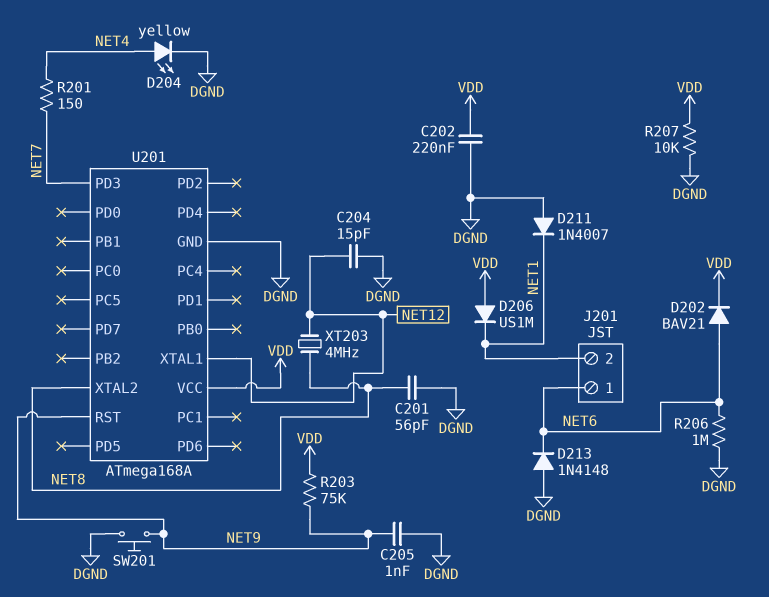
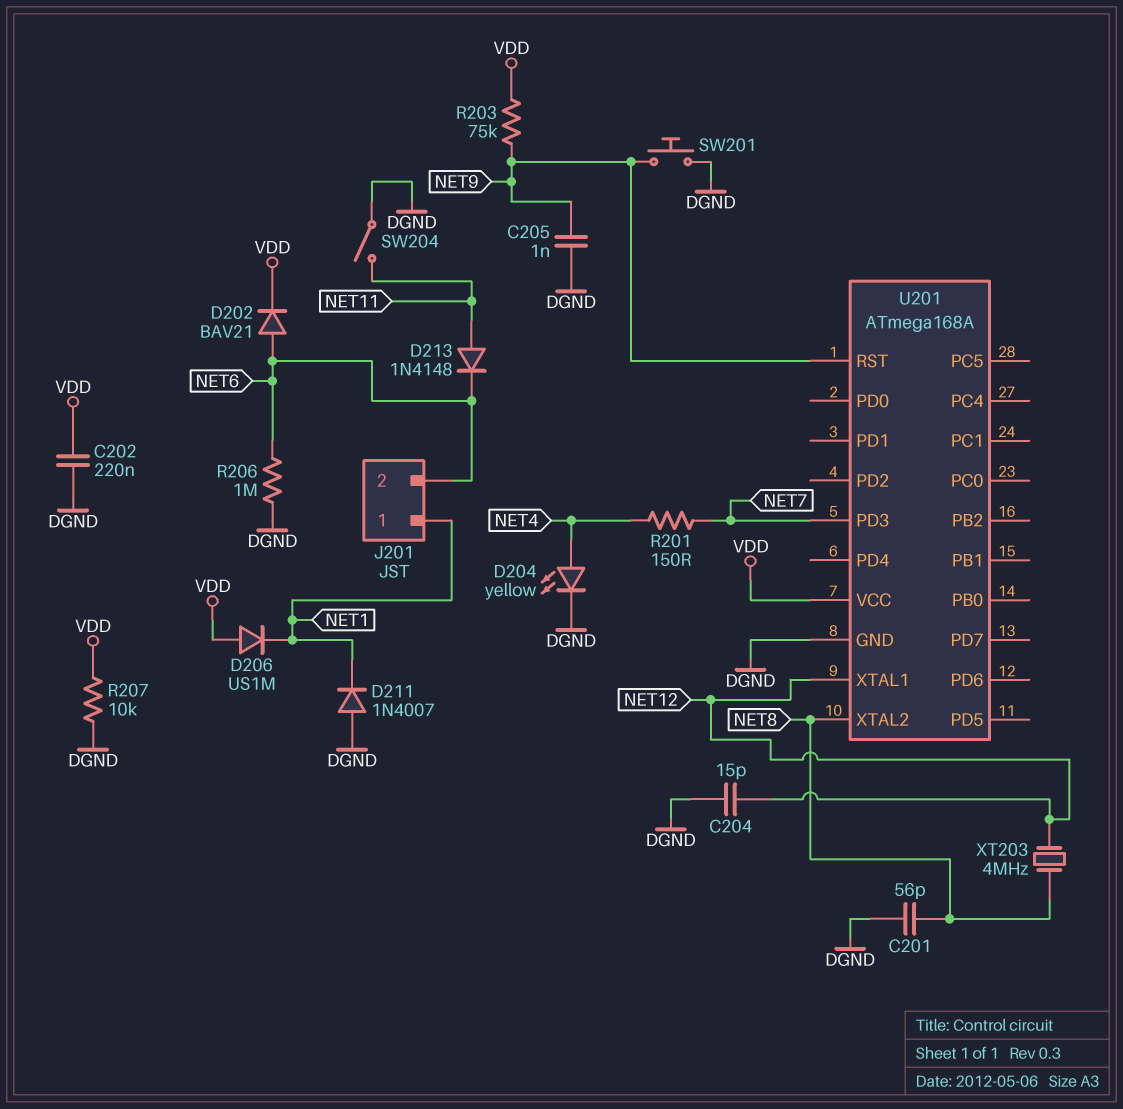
D213: diode 1N4148 (A DGND, K NET6) -> diode 1N4148 (A NET11, K NET6)
J201 pin 1: NET6 -> NET1
J201 pin 2: NET1 -> NET6
SW204: none -> switch (DGND, NET11)

